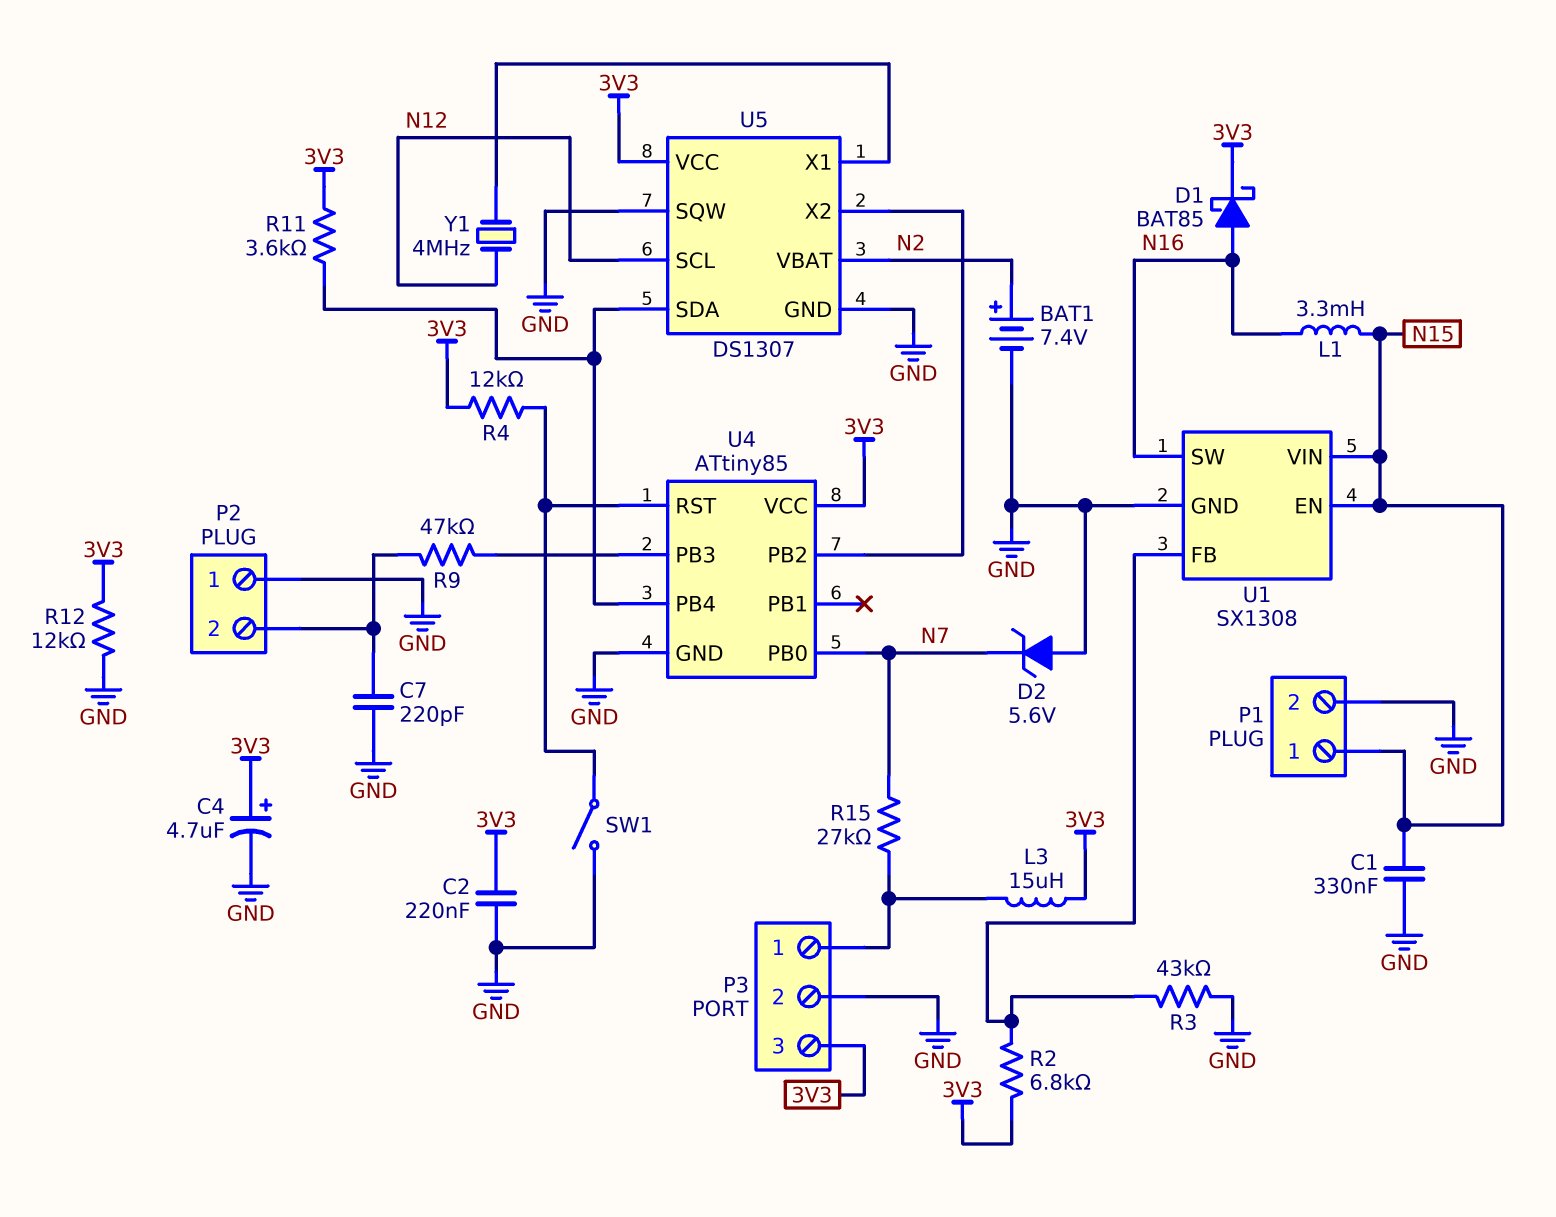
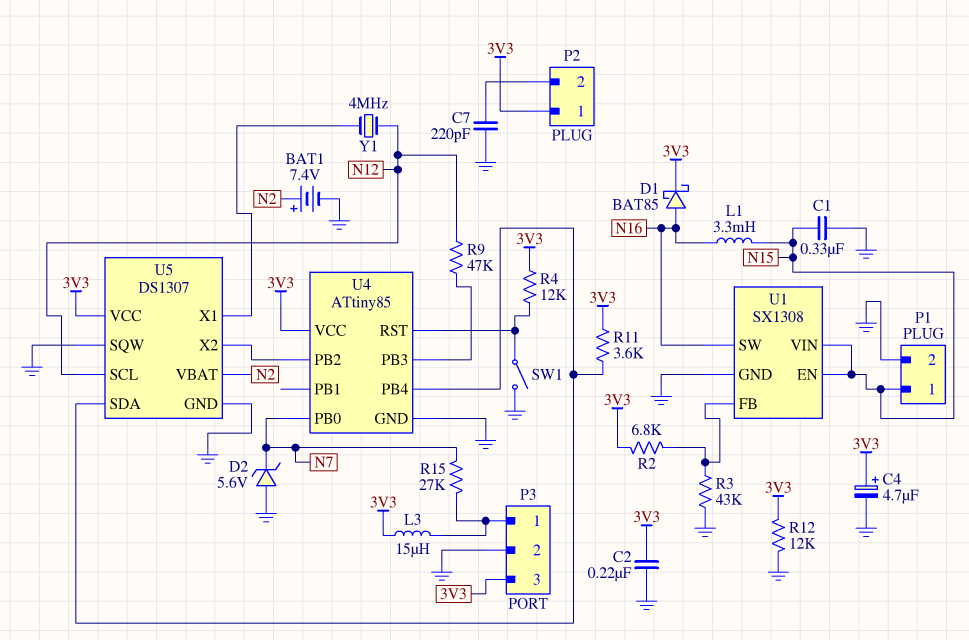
P2 pin 1: GND -> 3V3
R9: 47k (P2/2, U4/PB3) -> 47k (N12, U4/PB3)

